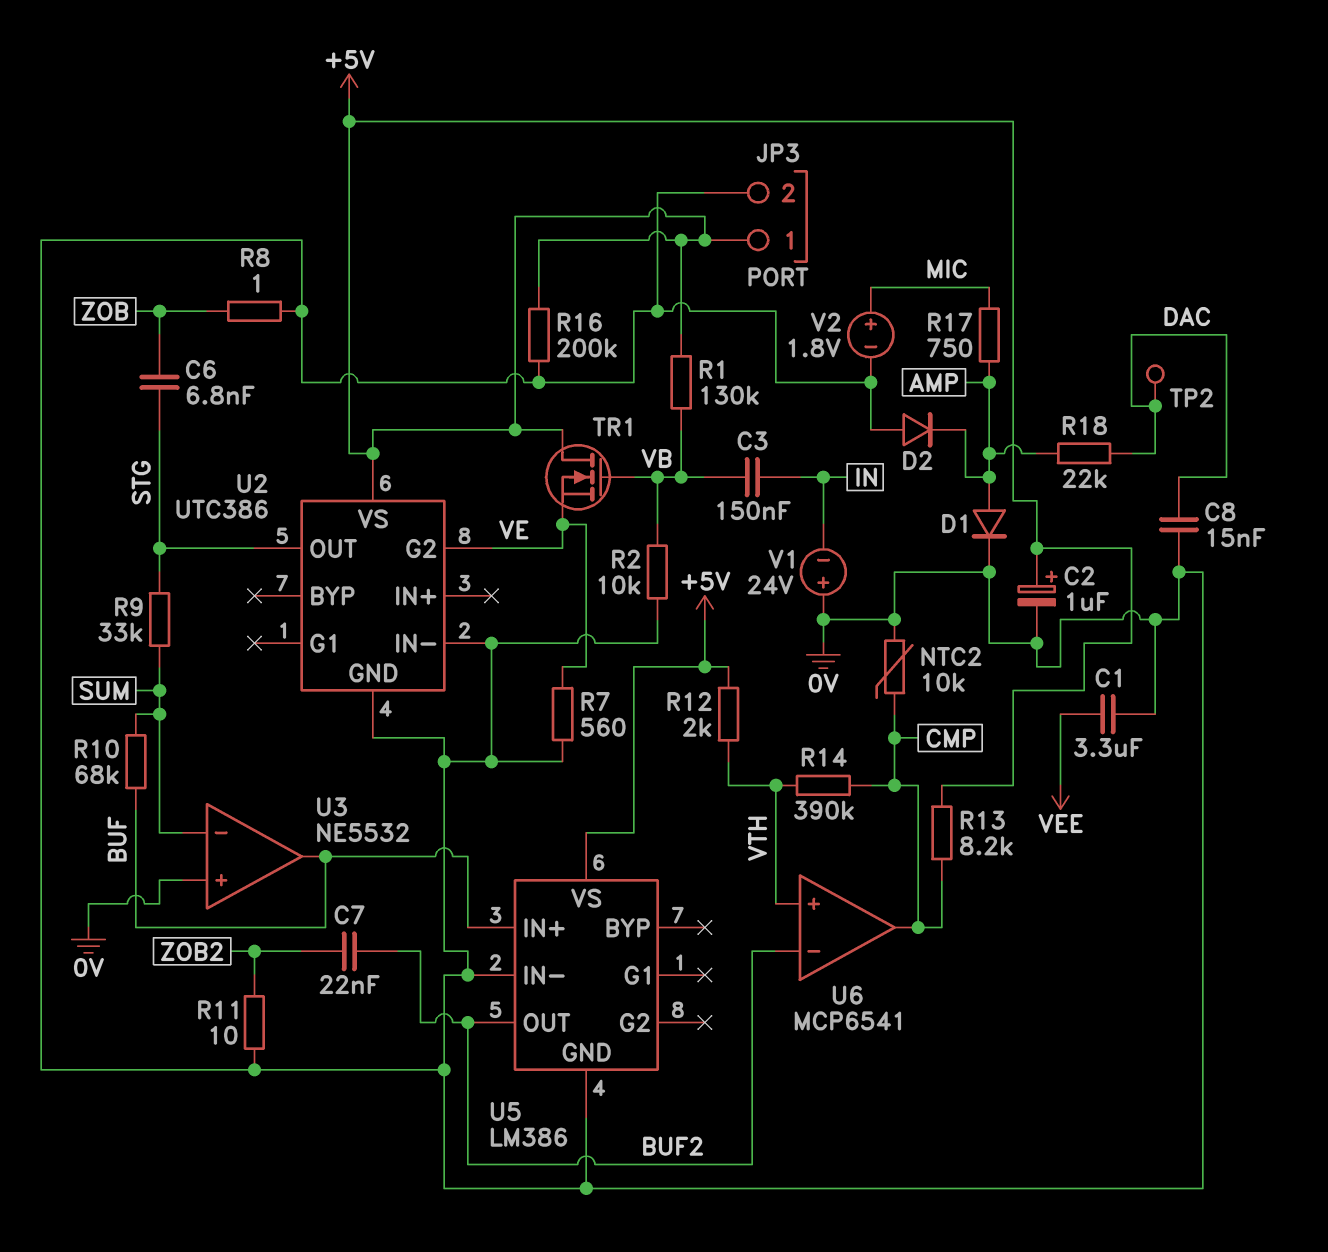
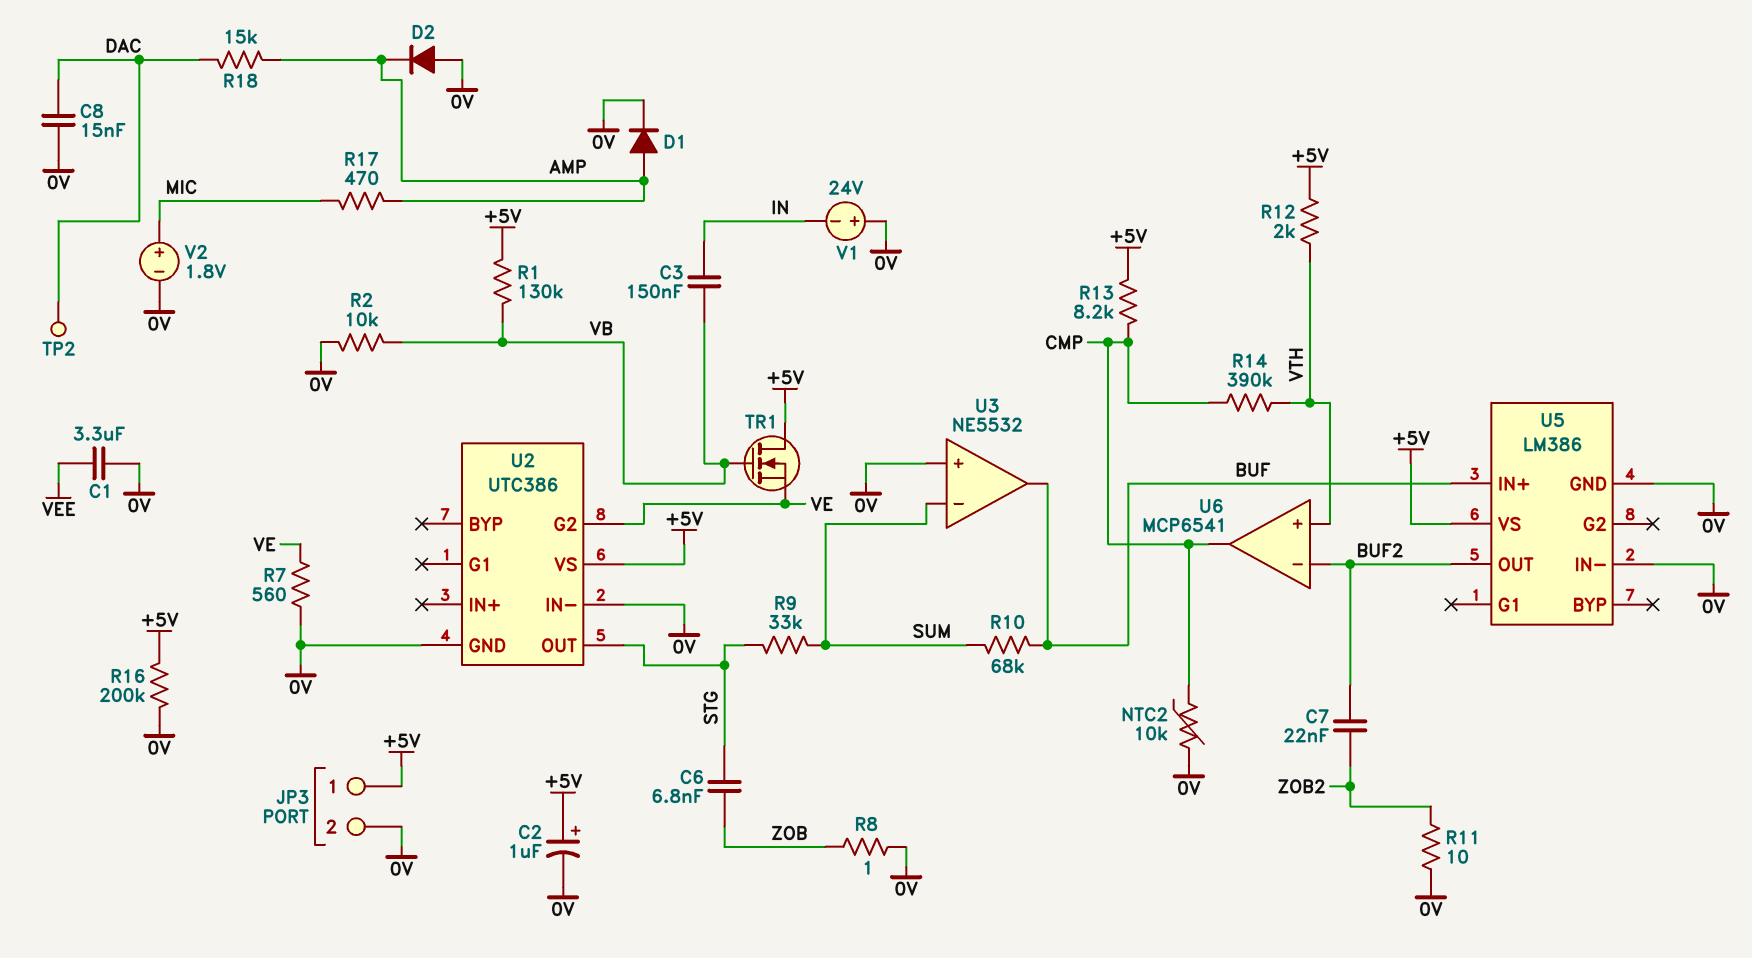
R17: 750 (AMP, MIC) -> 470 (AMP, MIC)
R18: 22k (AMP, DAC) -> 15k (AMP, DAC)

